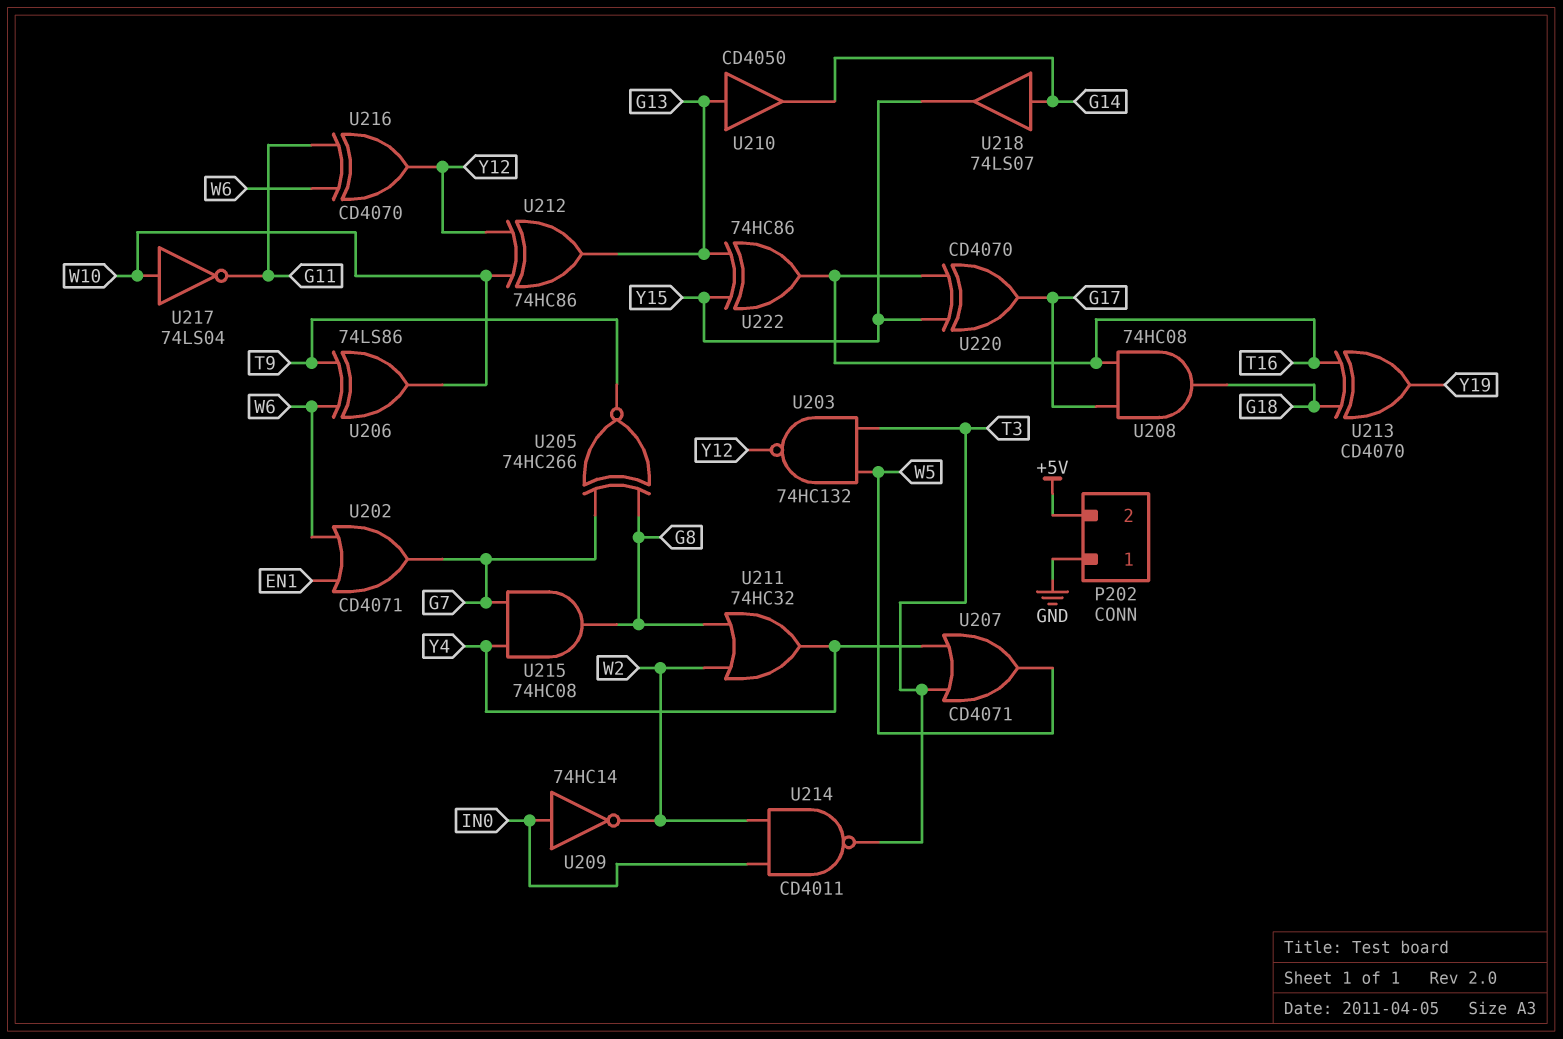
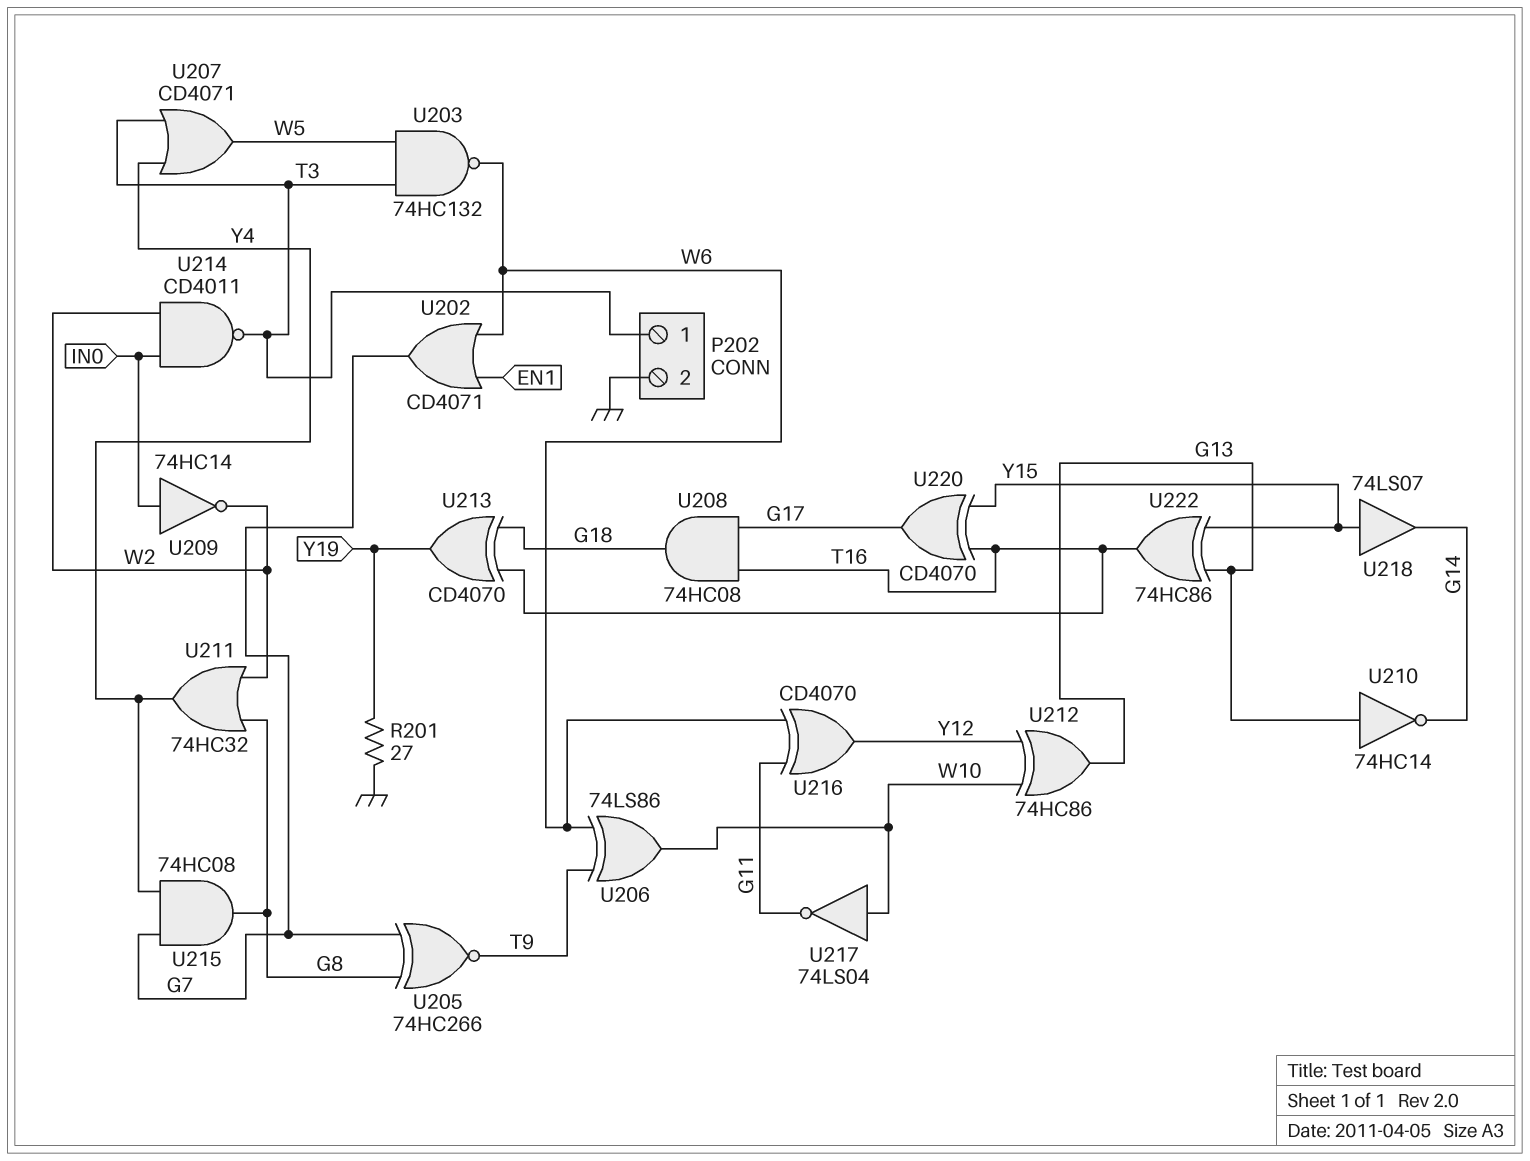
P202 pin 1: GND -> T3
P202 pin 2: +5V -> GND
R201: none -> 27 (GND, Y19)
U203: NAND 74HC132 (in T3, in W5, out Y12) -> NAND 74HC132 (in T3, in W5, out W6)
U210: buffer CD4050 (in G13, out G14) -> NOT 74HC14 (in G13, out G14)
U218: buffer 74LS07 (in G14, out Y15) -> buffer 74LS07 (in Y15, out G14)

